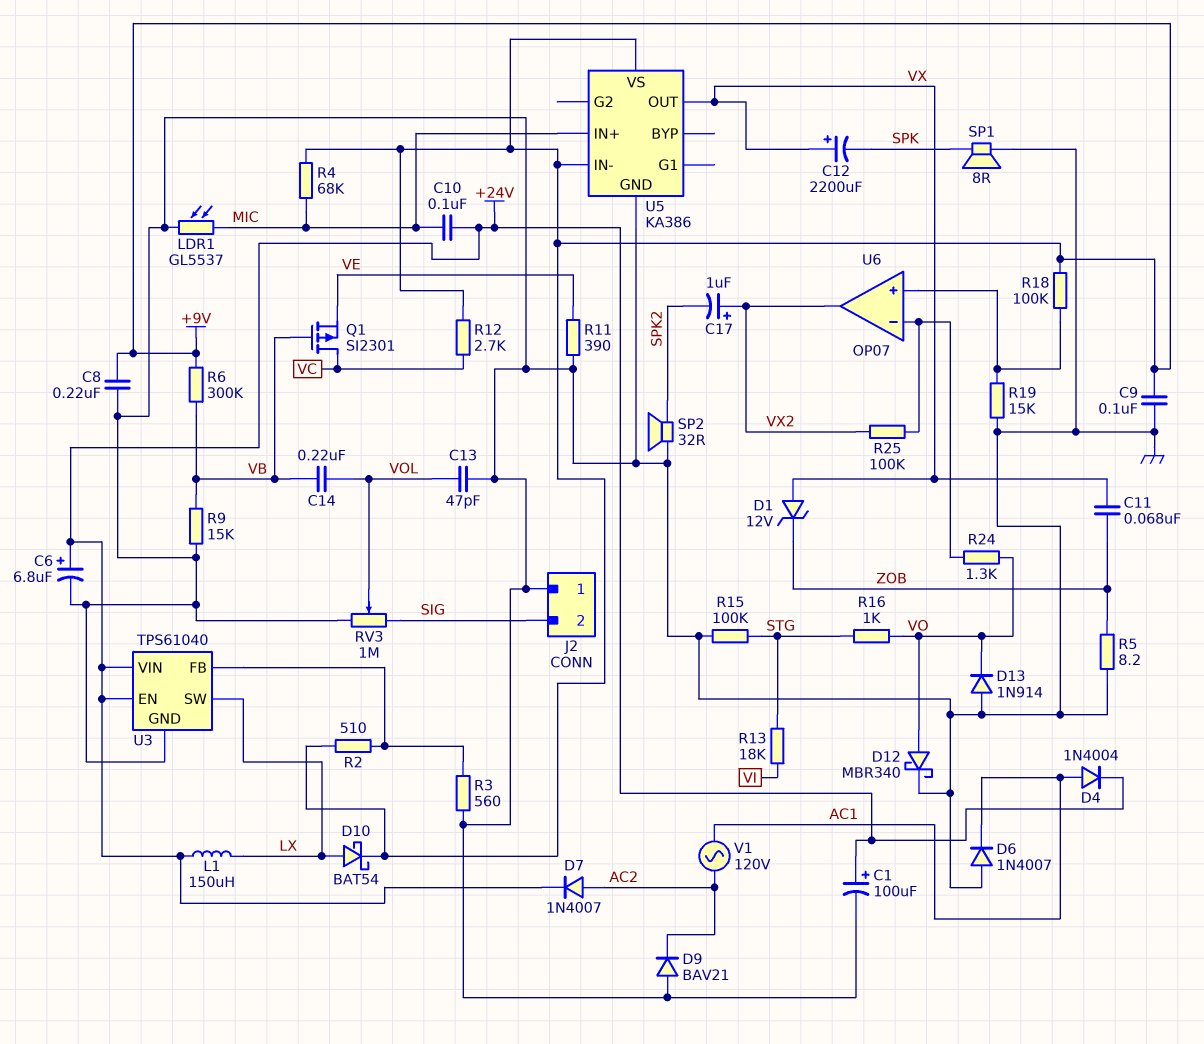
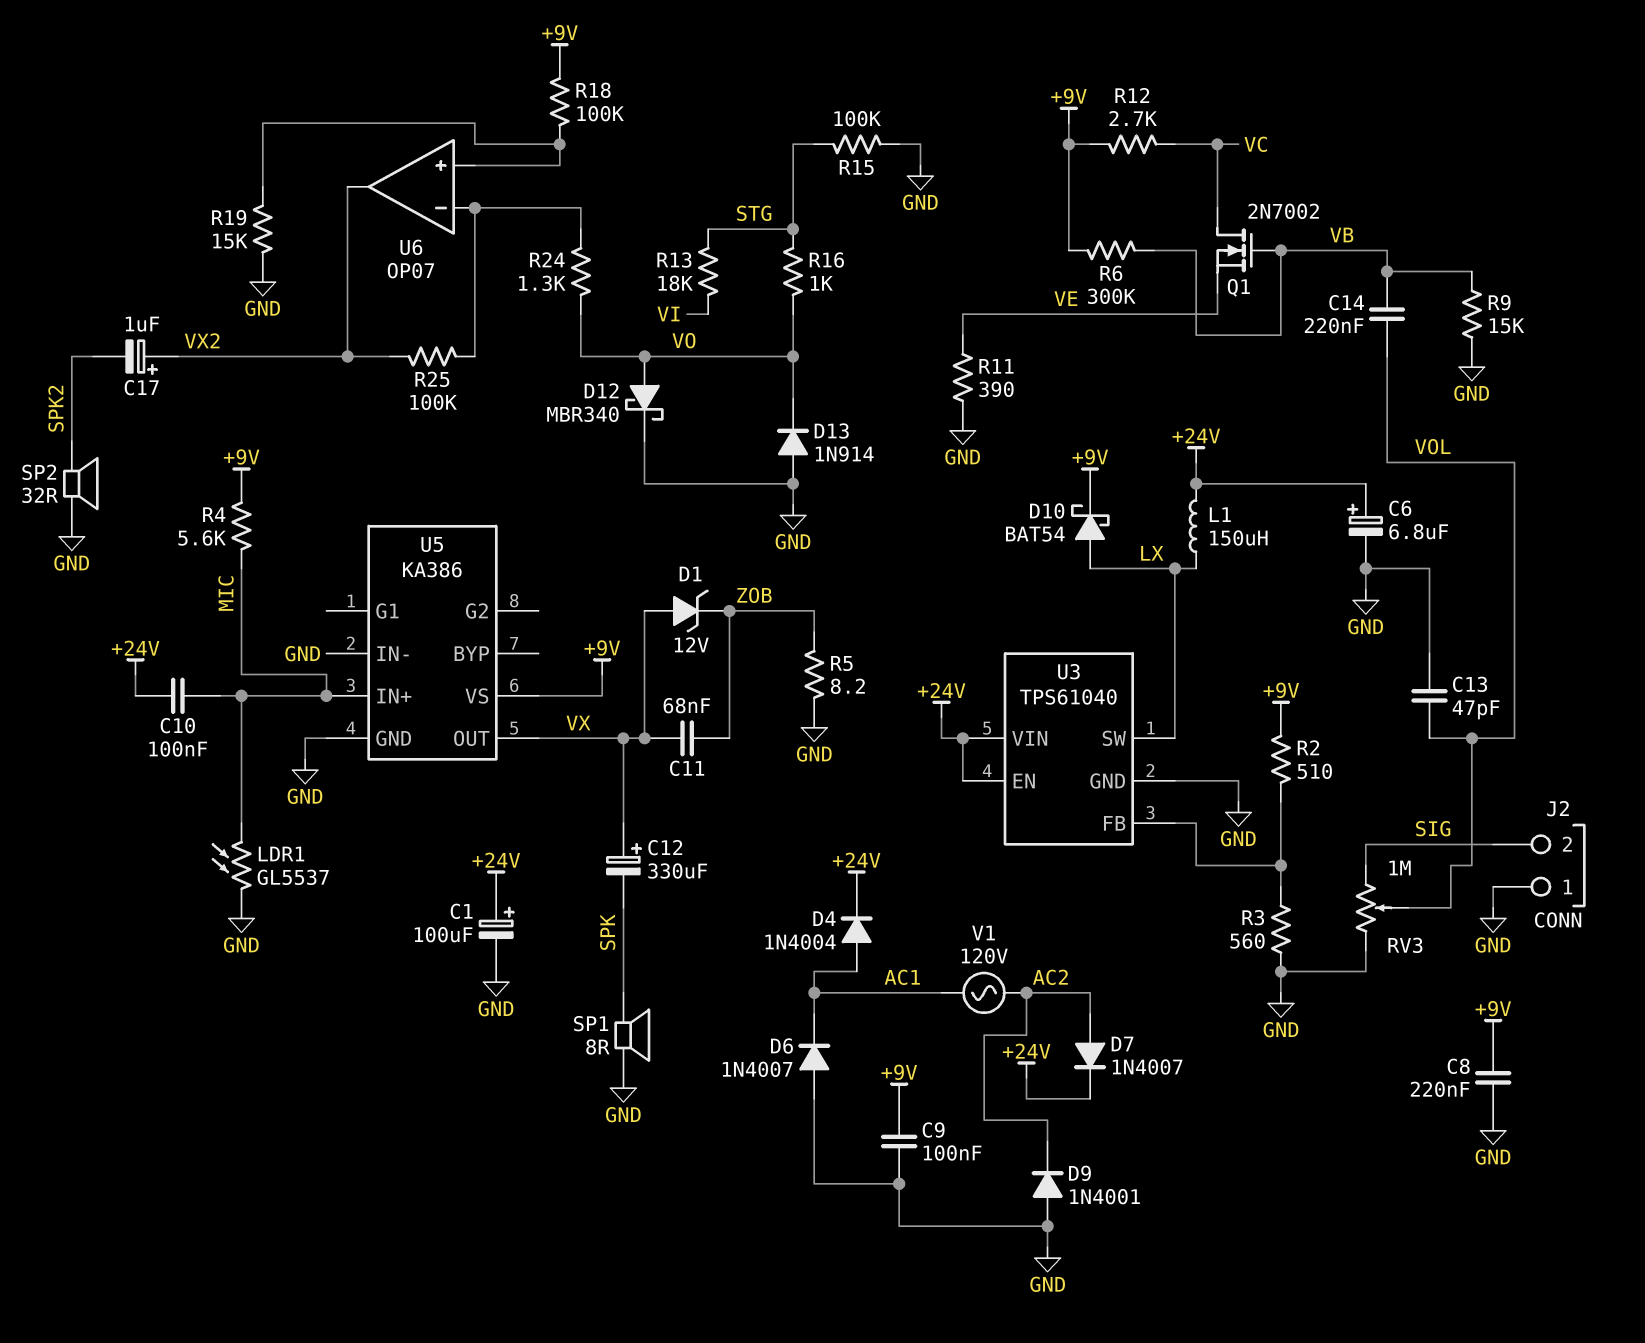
C12: 2200uF (plus VX, minus SPK) -> 330uF (plus VX, minus SPK)
D9: diode BAV21 (A GND, K AC2) -> diode 1N4001 (A GND, K AC2)
Q1: PMOS SI2301 (G VB, D VC, S VE) -> NMOS 2N7002 (G VB, D VC, S VE)
R4: 68k (+9V, MIC) -> 5.6k (+9V, MIC)
U5 pin IN-: +9V -> GND

